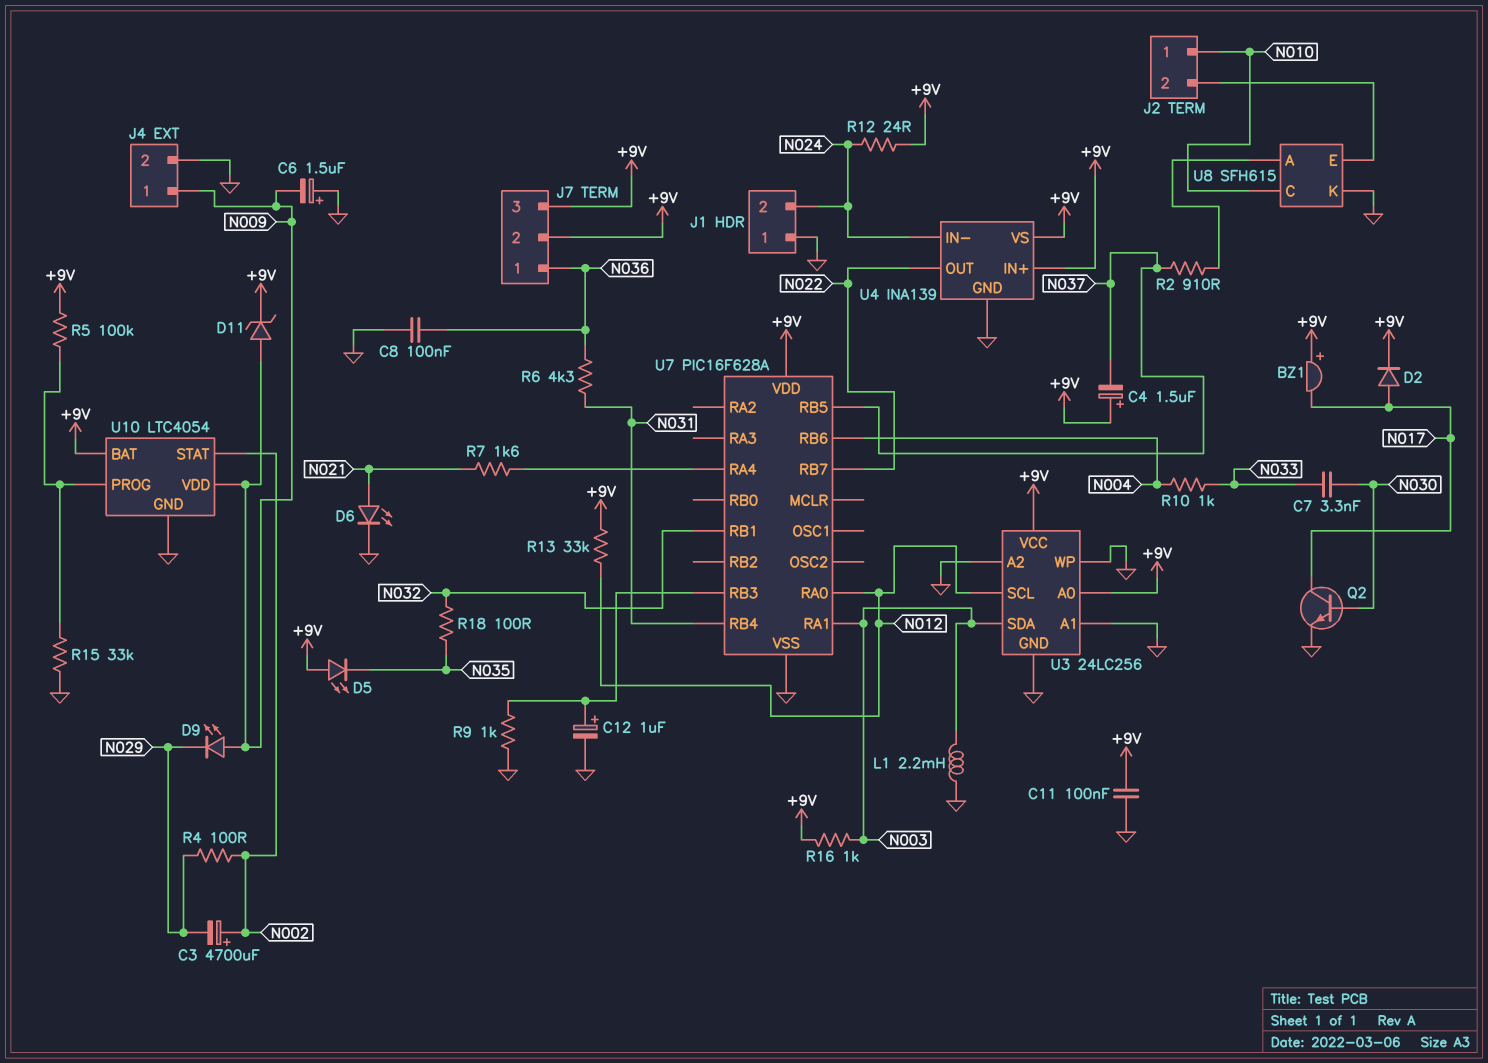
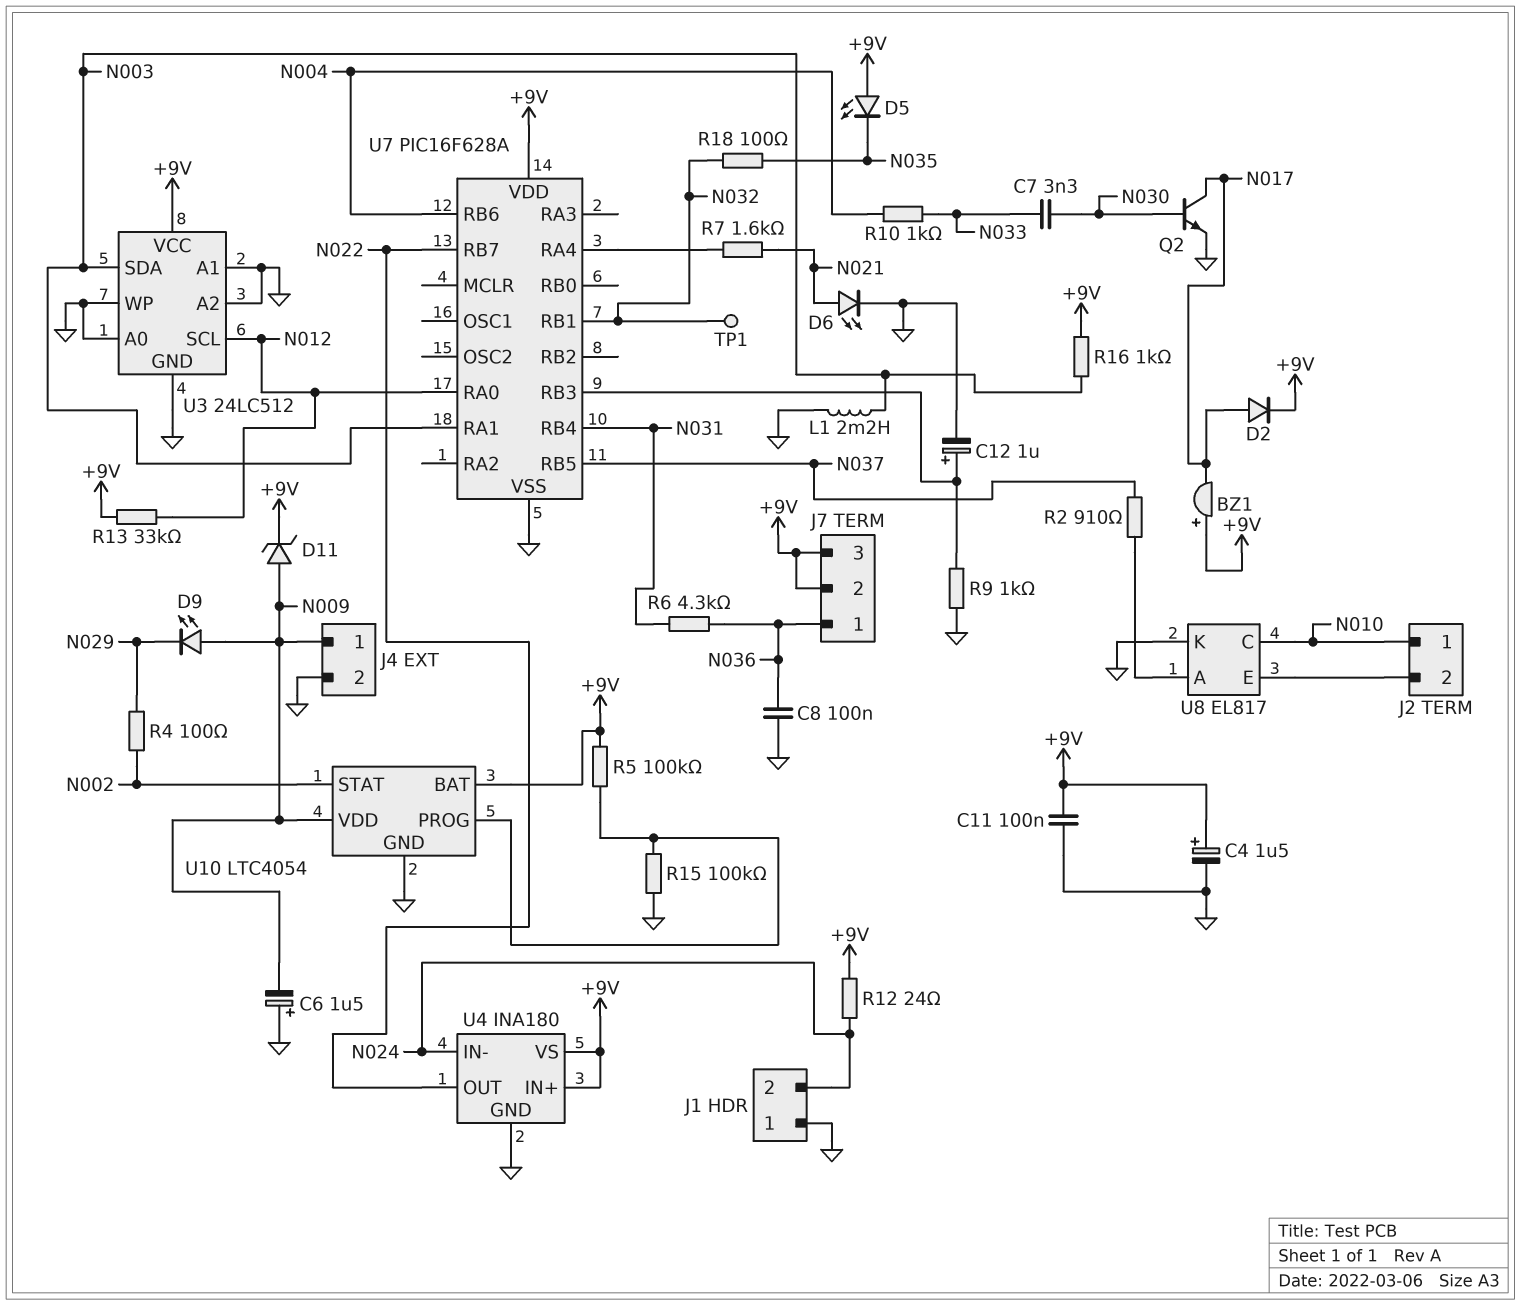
C3: 4700uF (plus N002, minus N029) -> none
C4: 1.5uF (plus +9V, minus N037) -> 1.5uF (plus +9V, minus GND)
R15: 33k (GND, U10/PROG) -> 100k (GND, U10/PROG)
TP1: none -> test point (N032)
U3: 24LC256 -> 24LC512
U3 pin A0: +9V -> GND
U4: INA139 -> INA180
U8: SFH615 -> EL817

